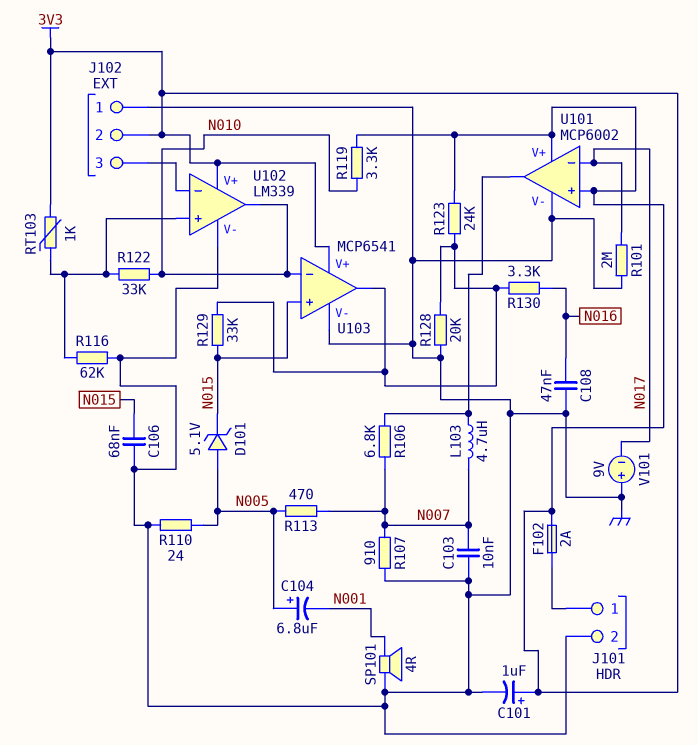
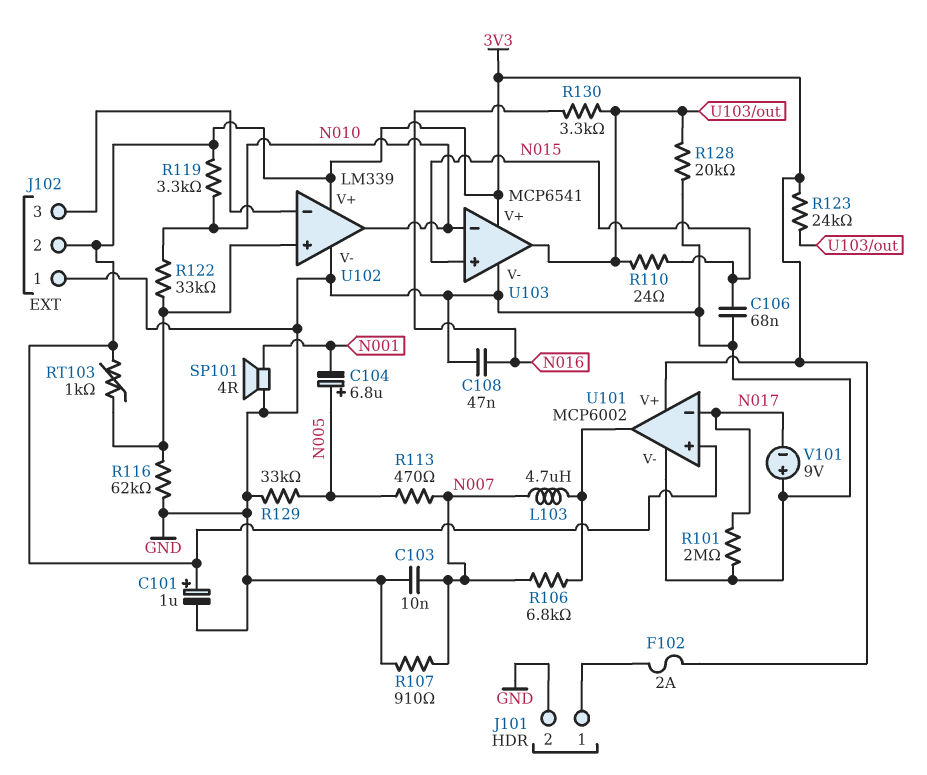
D101: zener 5.1V (A N005, K N015) -> none
R110: 24 (GND, N005) -> 24 (N015, U103/out)
R129: 33k (N015, U103/out) -> 33k (GND, N005)

